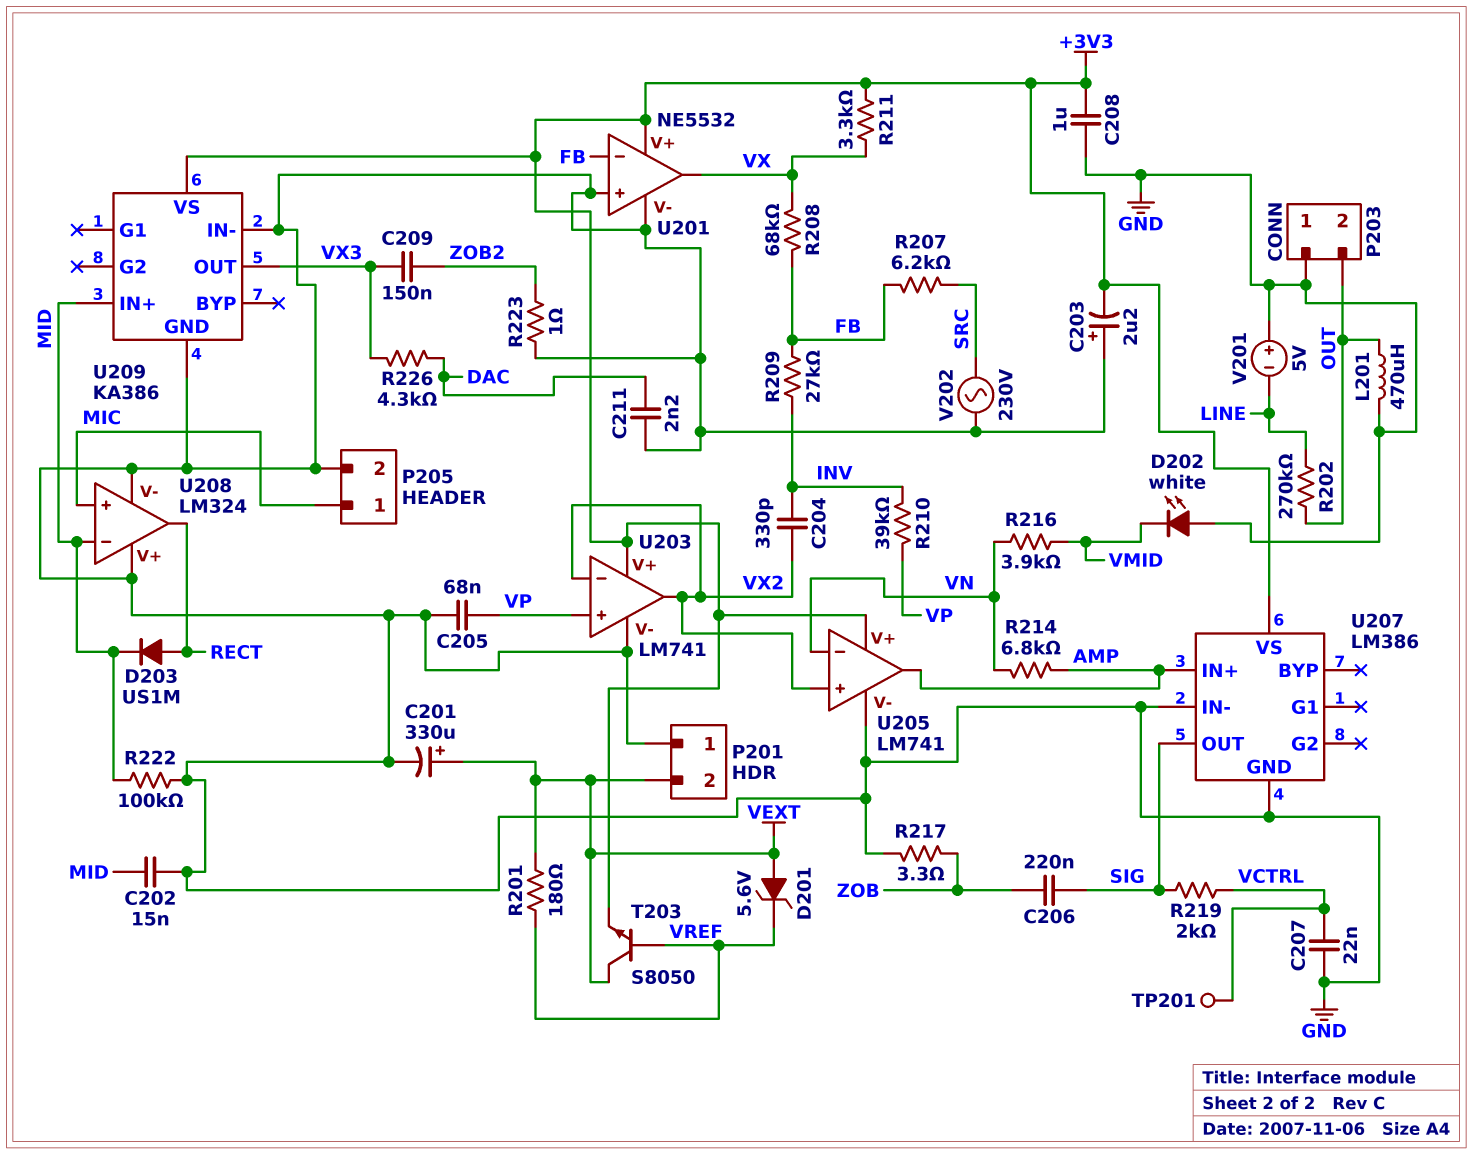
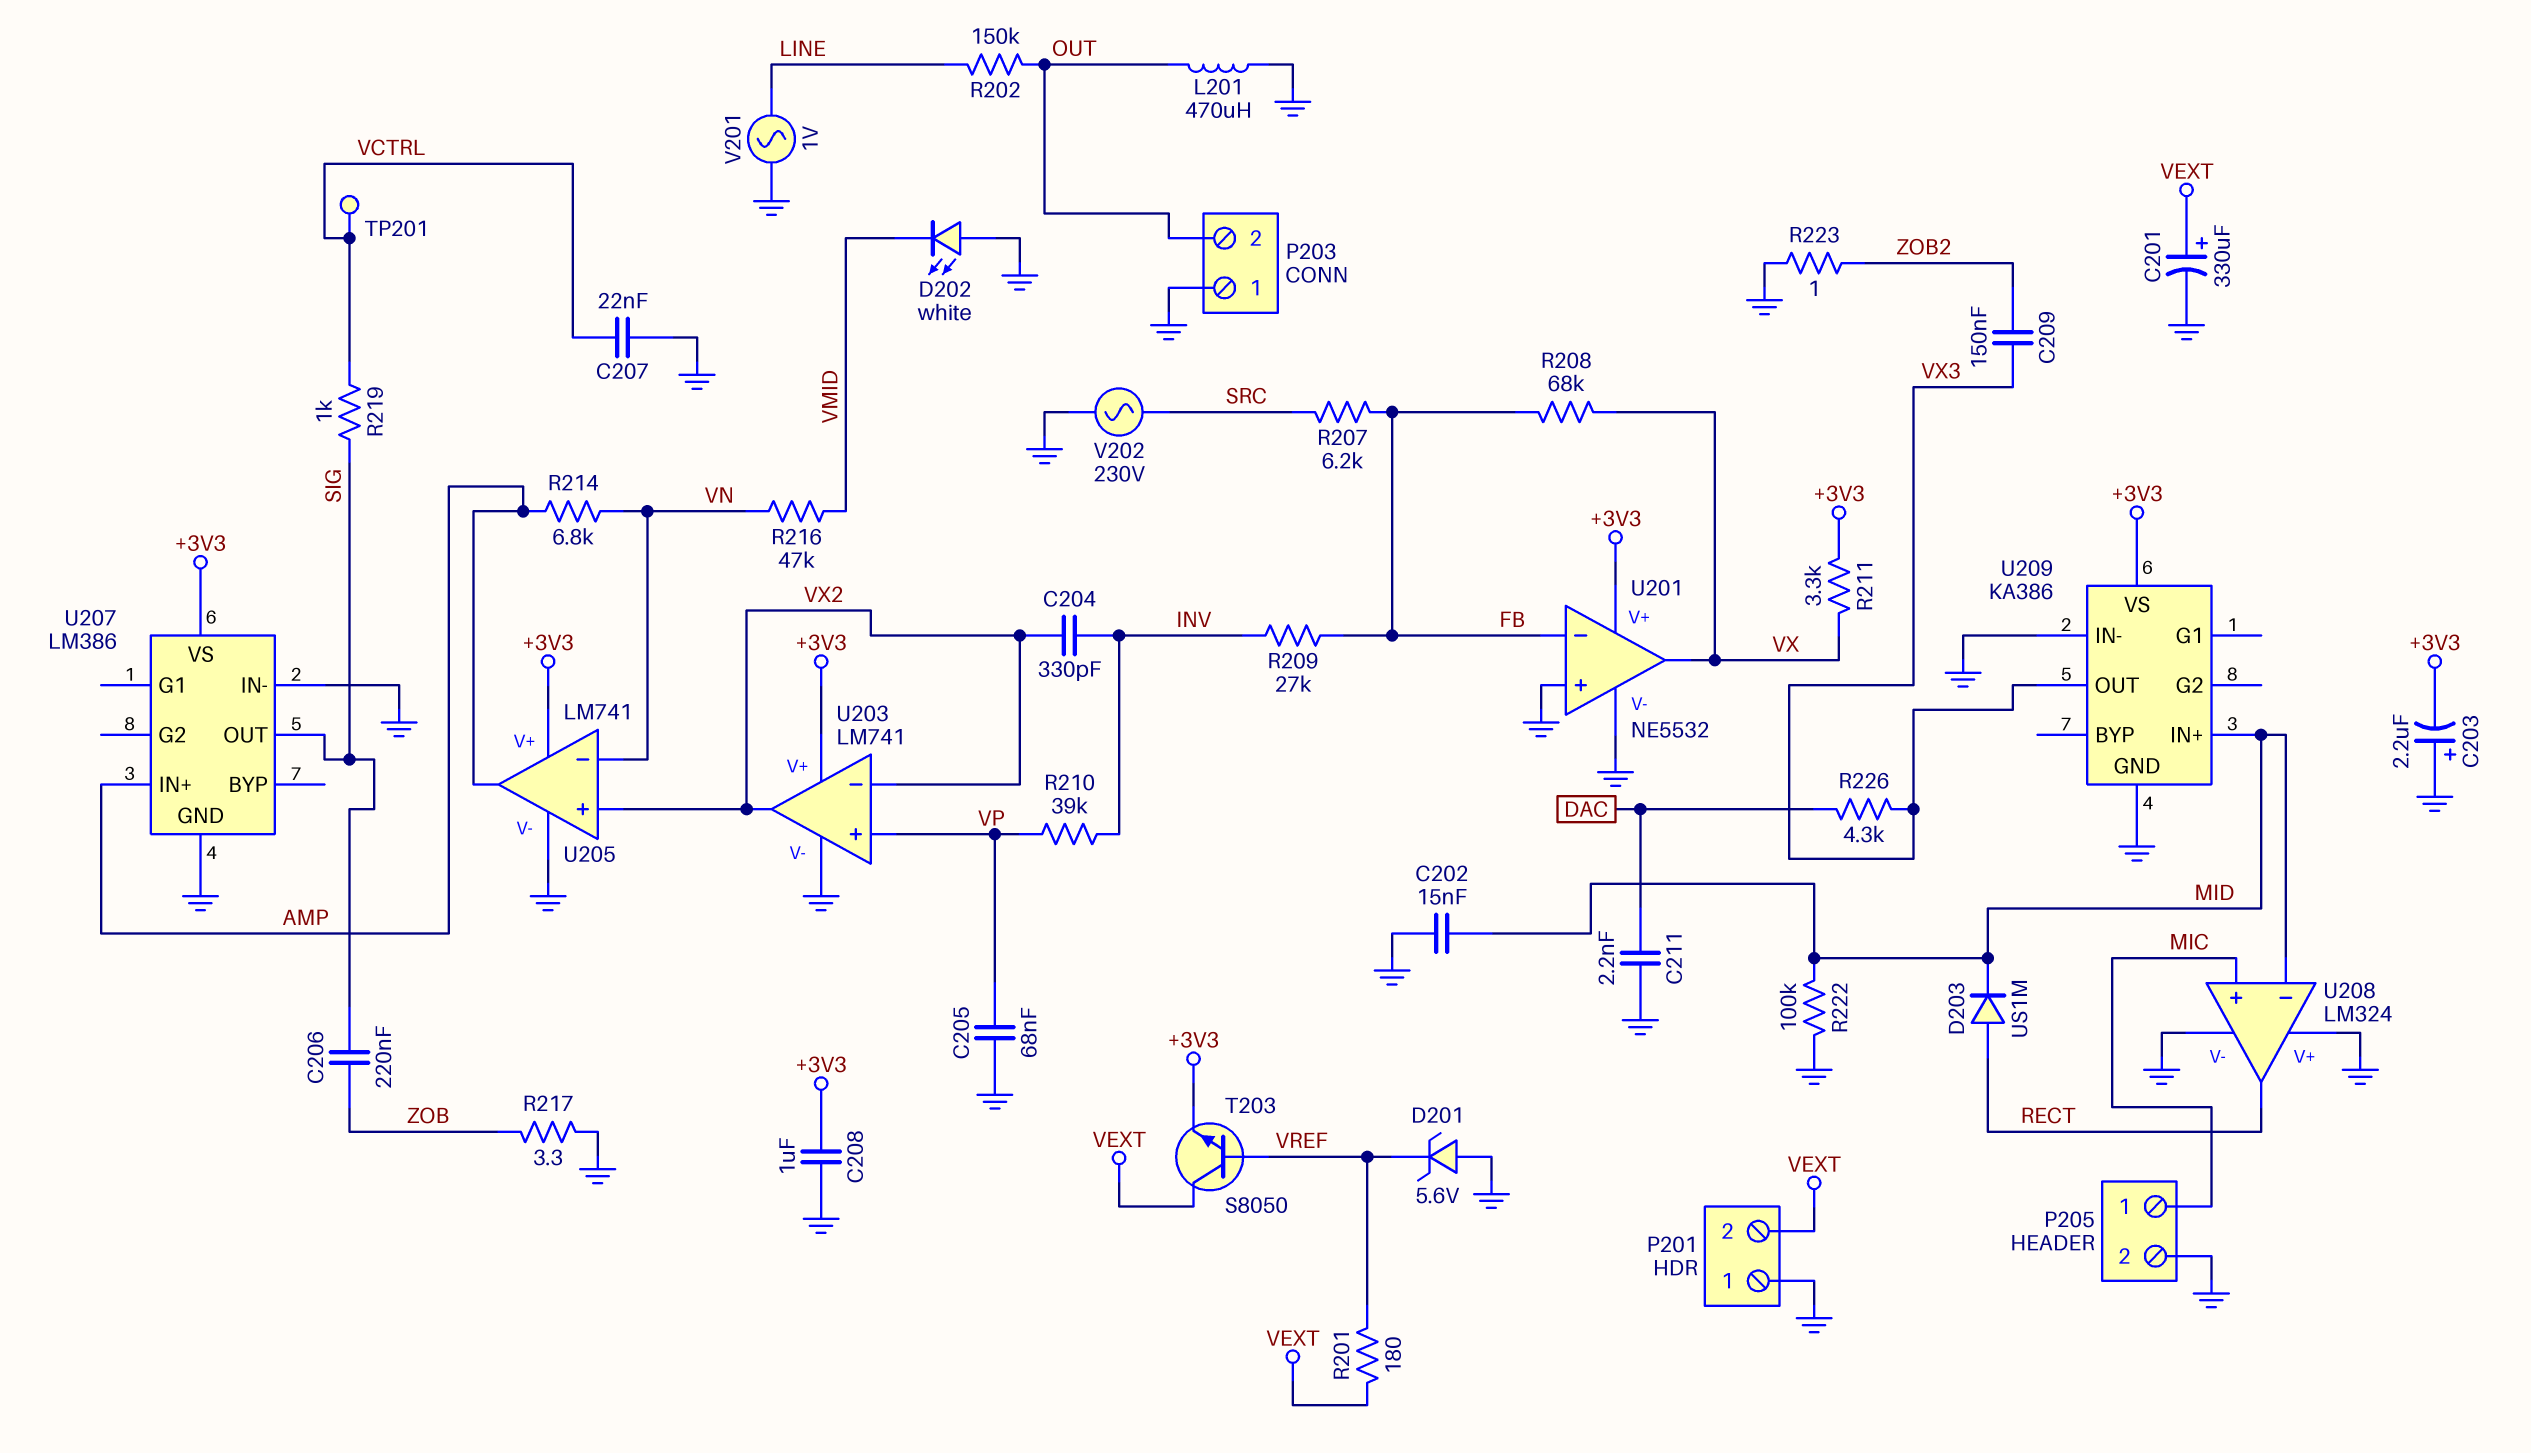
D201: zener 5.6V (A VEXT, K VREF) -> zener 5.6V (A GND, K VREF)
R202: 270k (LINE, OUT) -> 150k (LINE, OUT)
R216: 3.9k (VMID, VN) -> 47k (VMID, VN)
R219: 2k (SIG, VCTRL) -> 1k (SIG, VCTRL)
V201: 5V (plus GND, minus LINE) -> AC 1V (GND, LINE)

